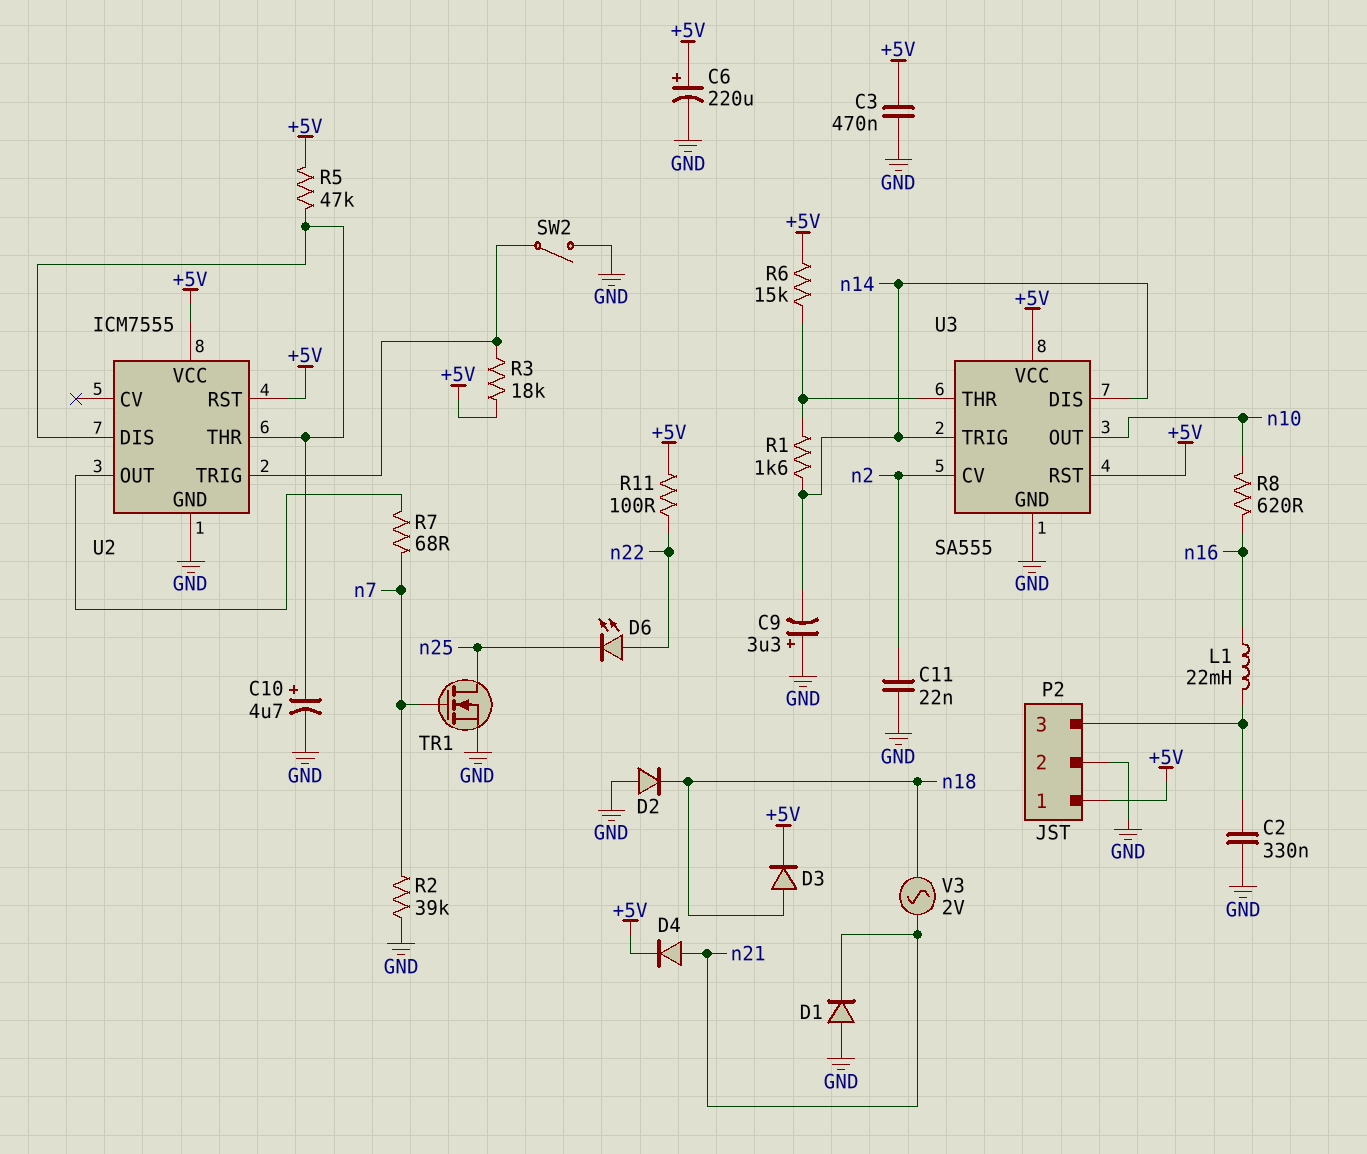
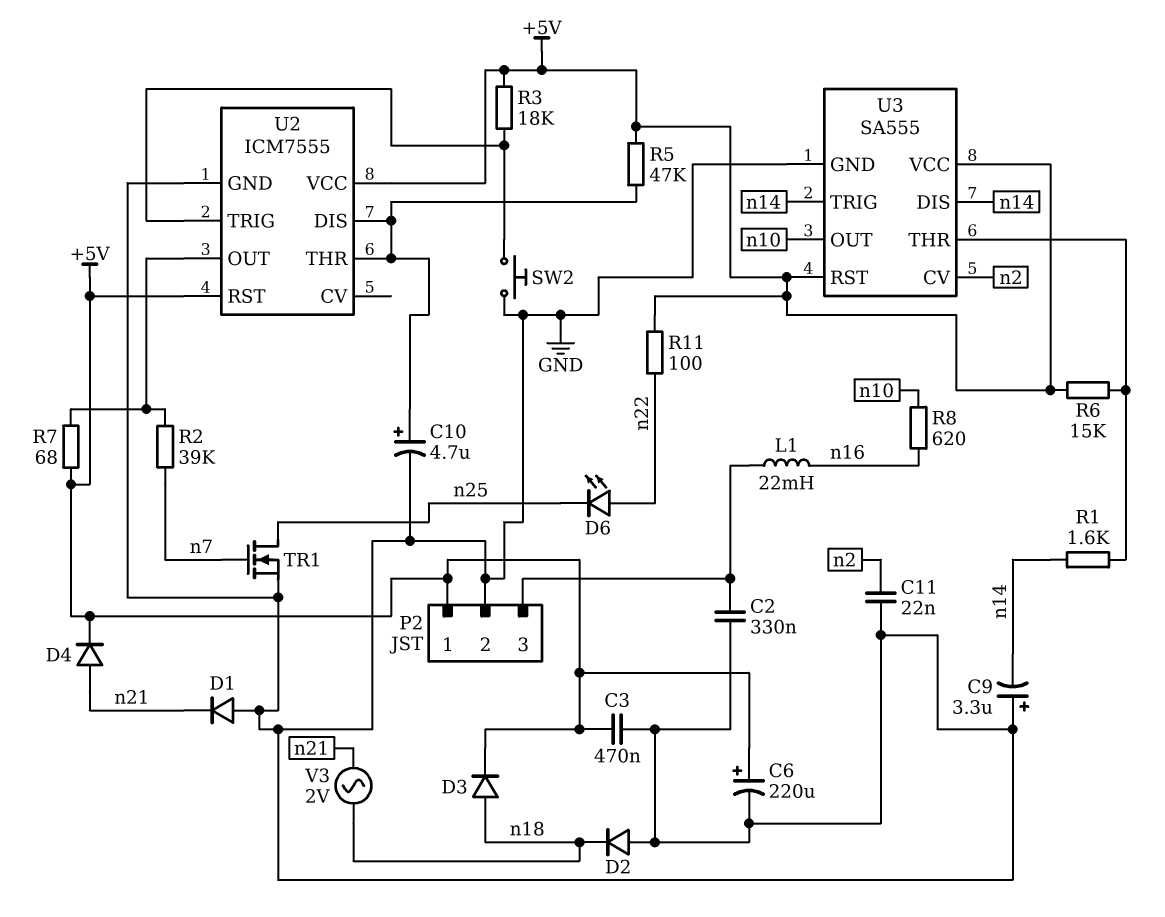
R2: 39k (GND, n7) -> 39k (U2/OUT, n7)
R7: 68 (U2/OUT, n7) -> 68 (+5V, U2/OUT)
SW2: switch (GND, U2/TRIG) -> button (GND, U2/TRIG)

